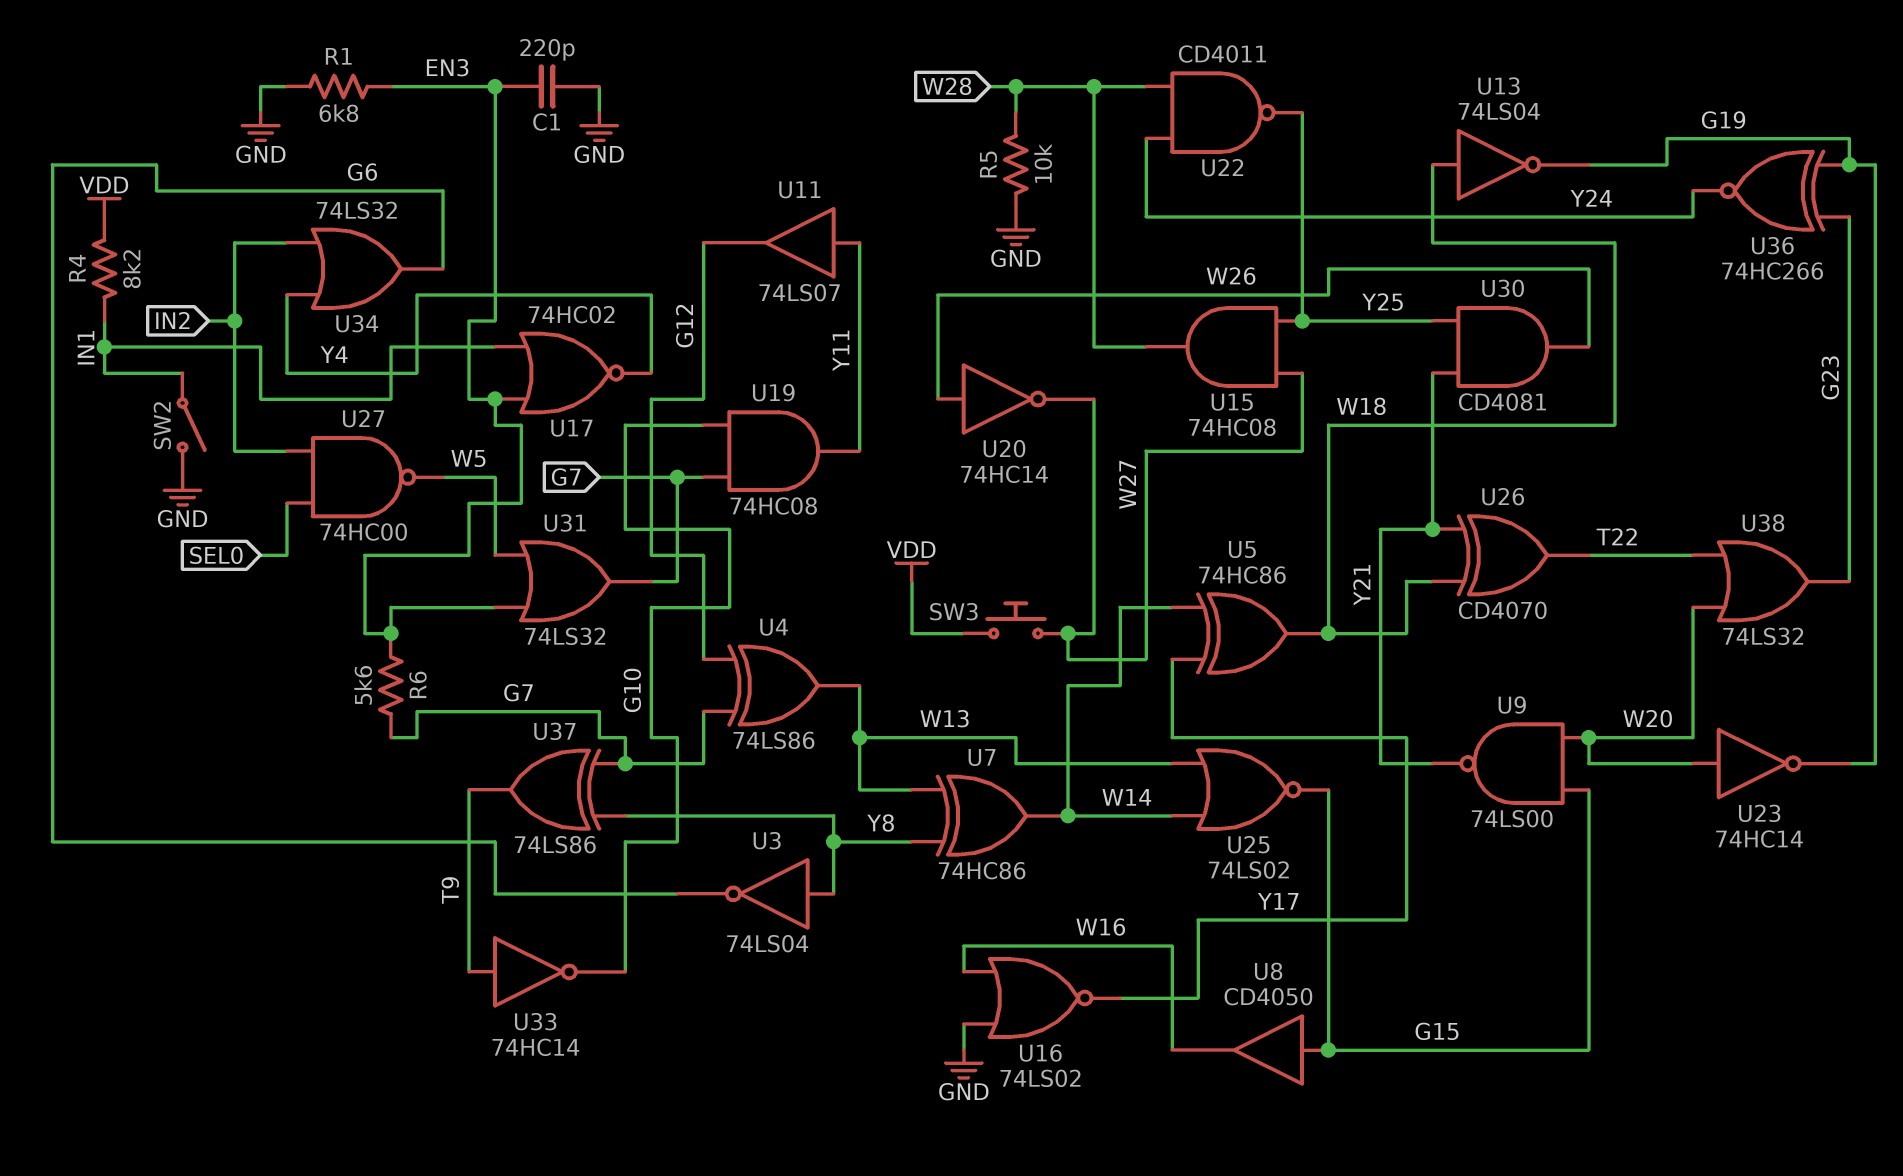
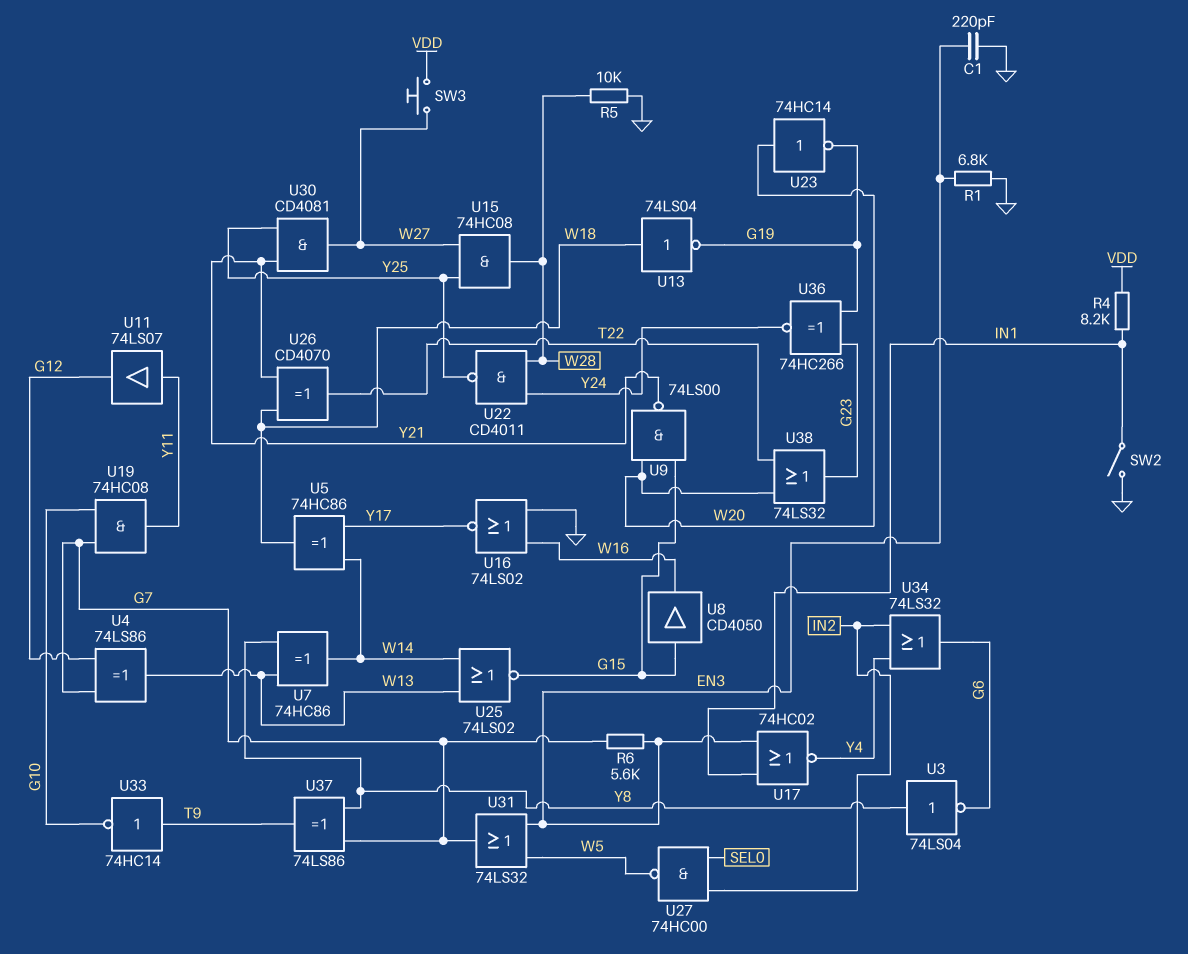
U20: NOT 74HC14 (in W26, out W27) -> none
U30: AND CD4081 (in Y21, in Y25, out W26) -> AND CD4081 (in Y21, in Y25, out W27)

